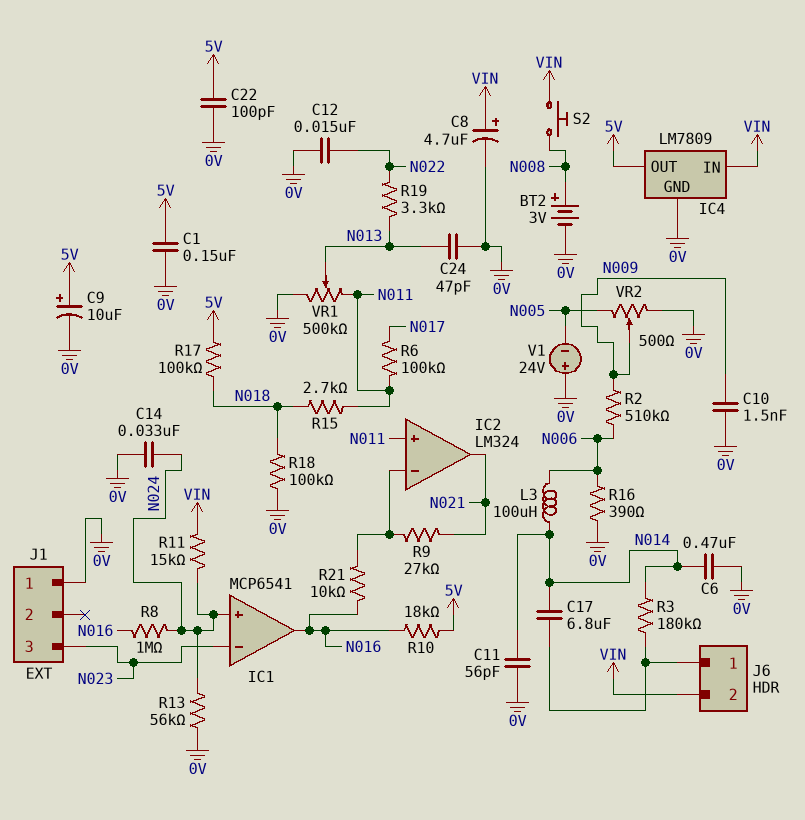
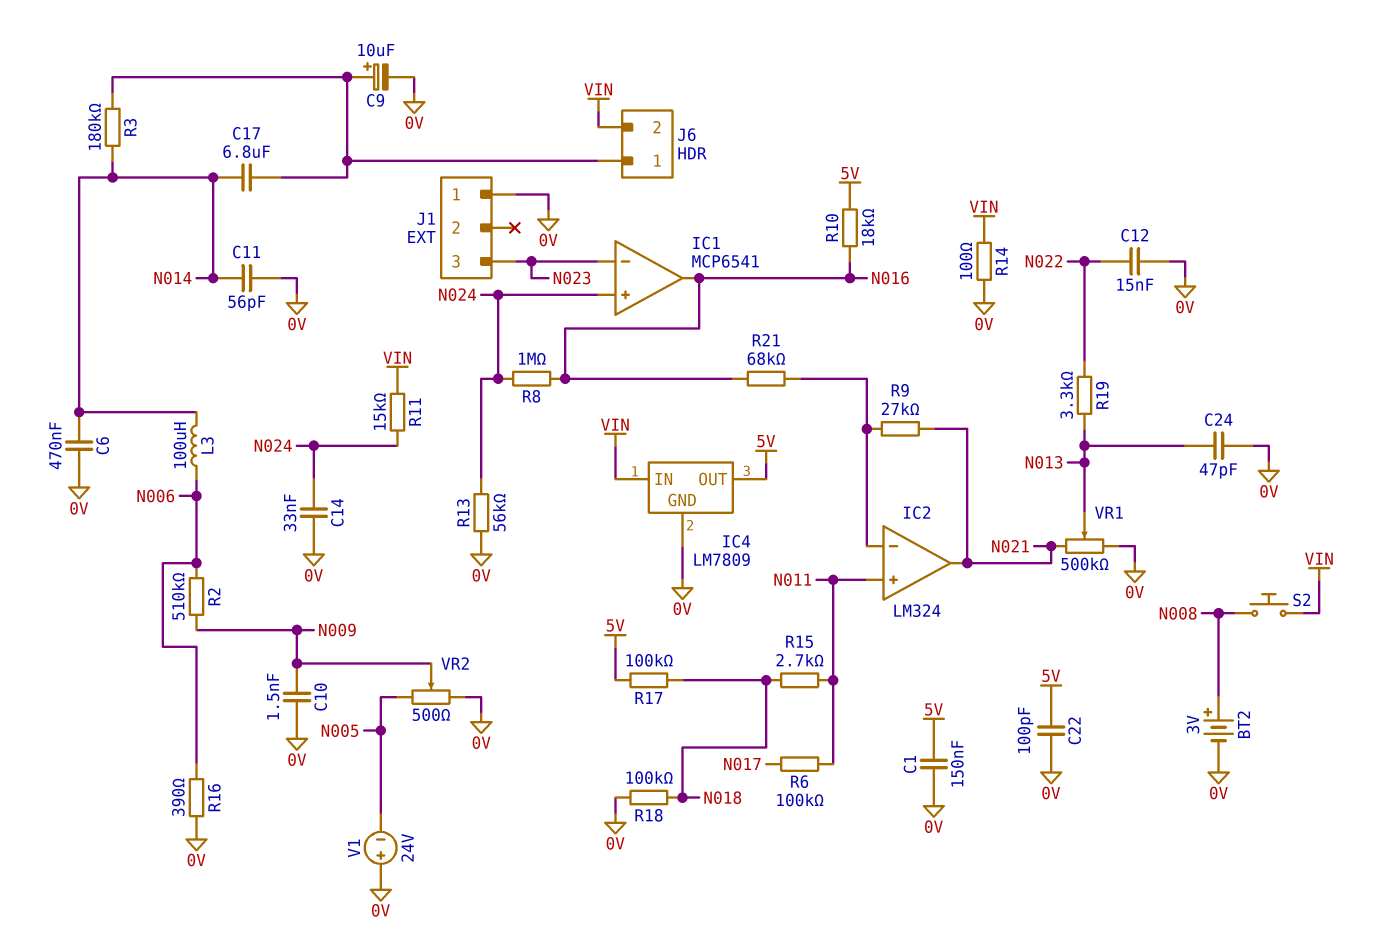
C8: 4.7uF (plus VIN, minus 0V) -> none
C9: 10uF (plus 5V, minus 0V) -> 10uF (plus J6/1, minus 0V)
R14: none -> 100 (0V, VIN)
R21: 10k (IC2/in-, N016) -> 68k (IC2/in-, N016)
VR1: 500k (0V, N011, wiper N013) -> 500k (0V, N021, wiper N013)

